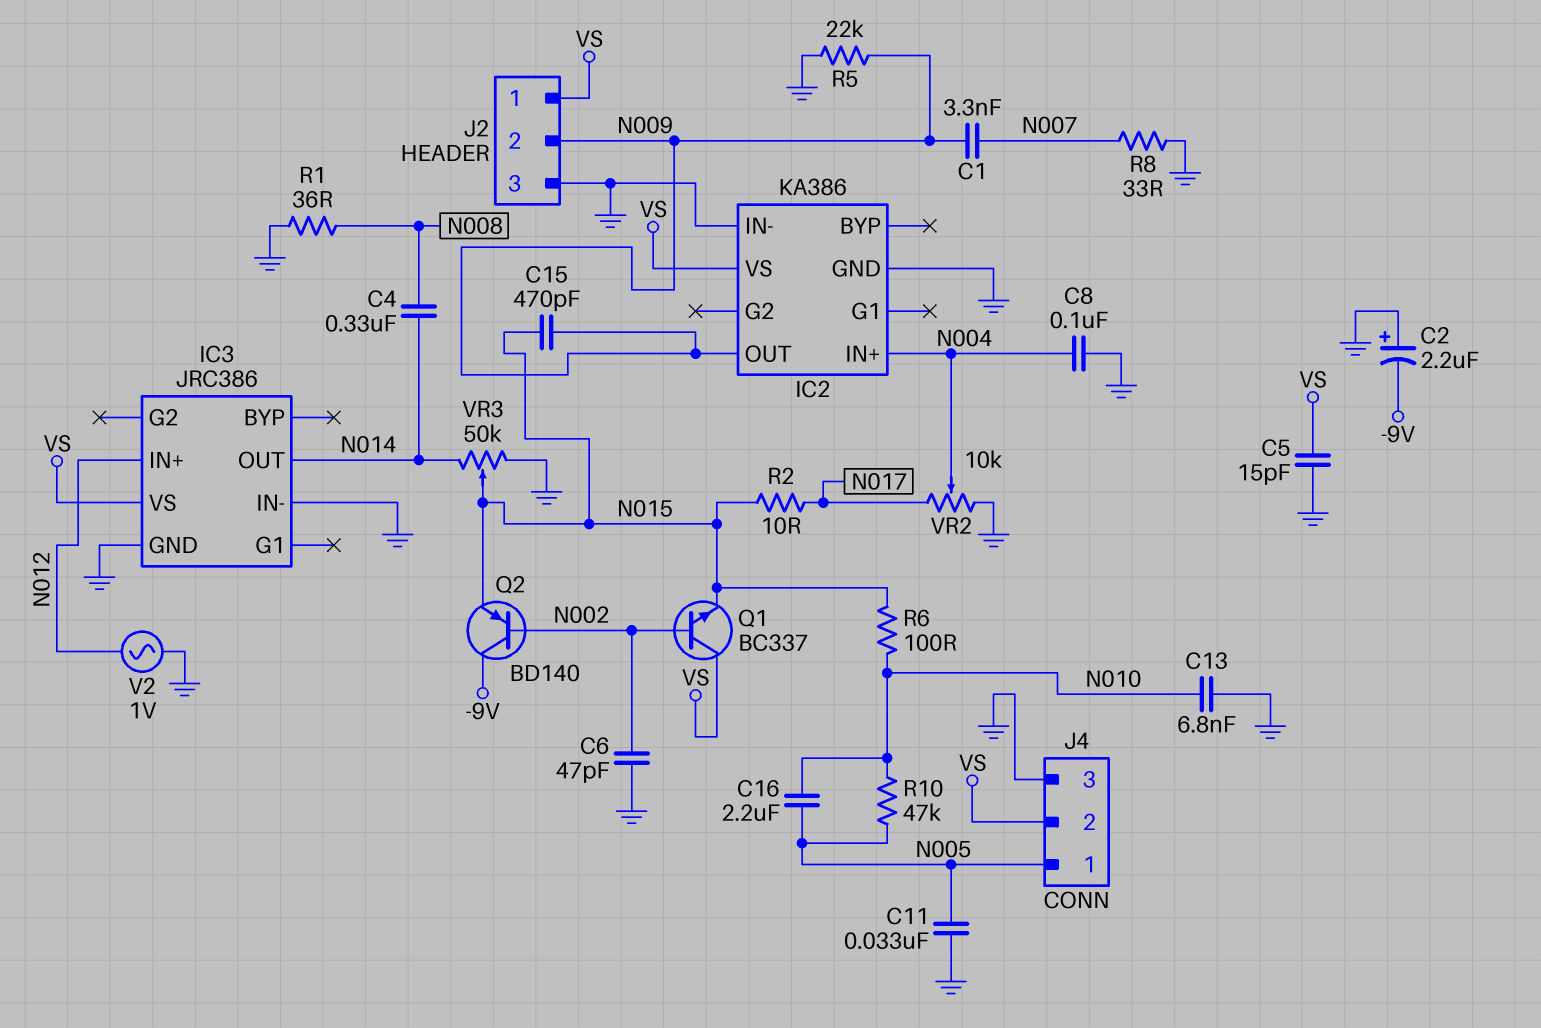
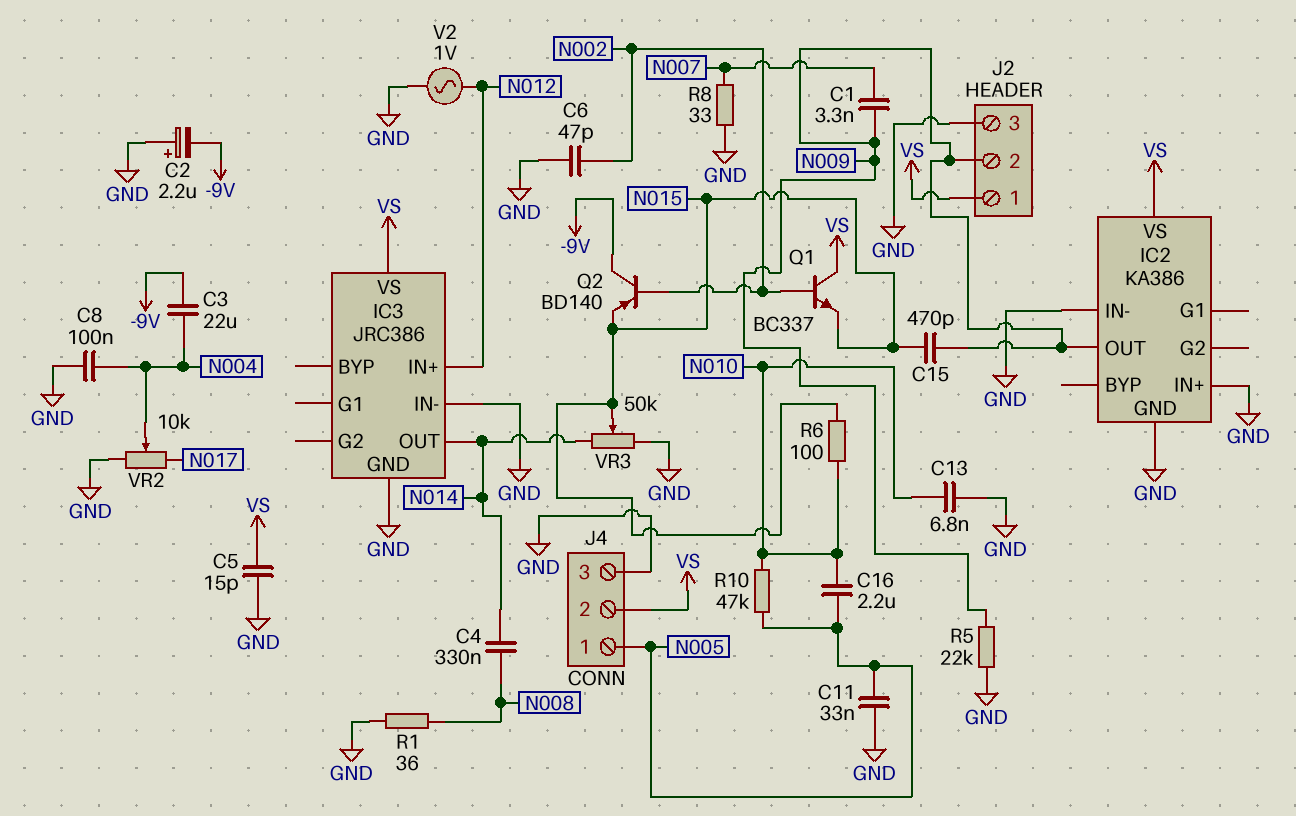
C3: none -> 22uF (-9V, N004)
IC2 pin IN+: N004 -> GND
R2: 10 (N015, N017) -> none

